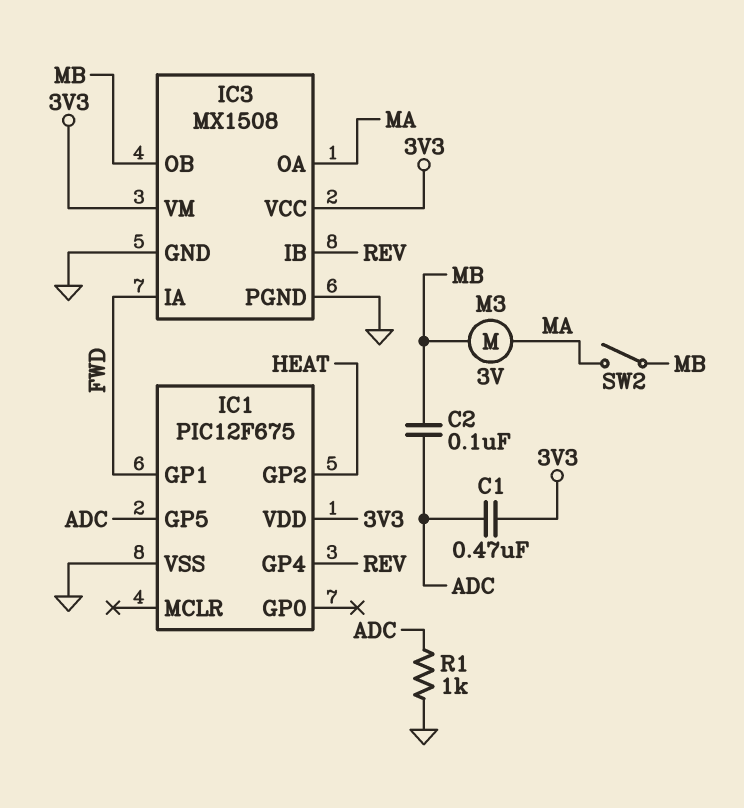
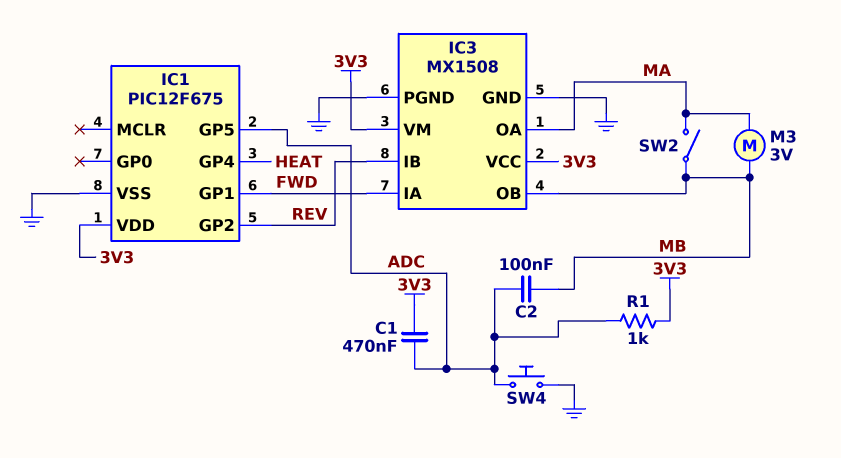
IC1 pin GP2: HEAT -> REV
IC1 pin GP4: REV -> HEAT
R1: 1k (ADC, GND) -> 1k (3V3, ADC)
SW4: none -> button (ADC, GND)

